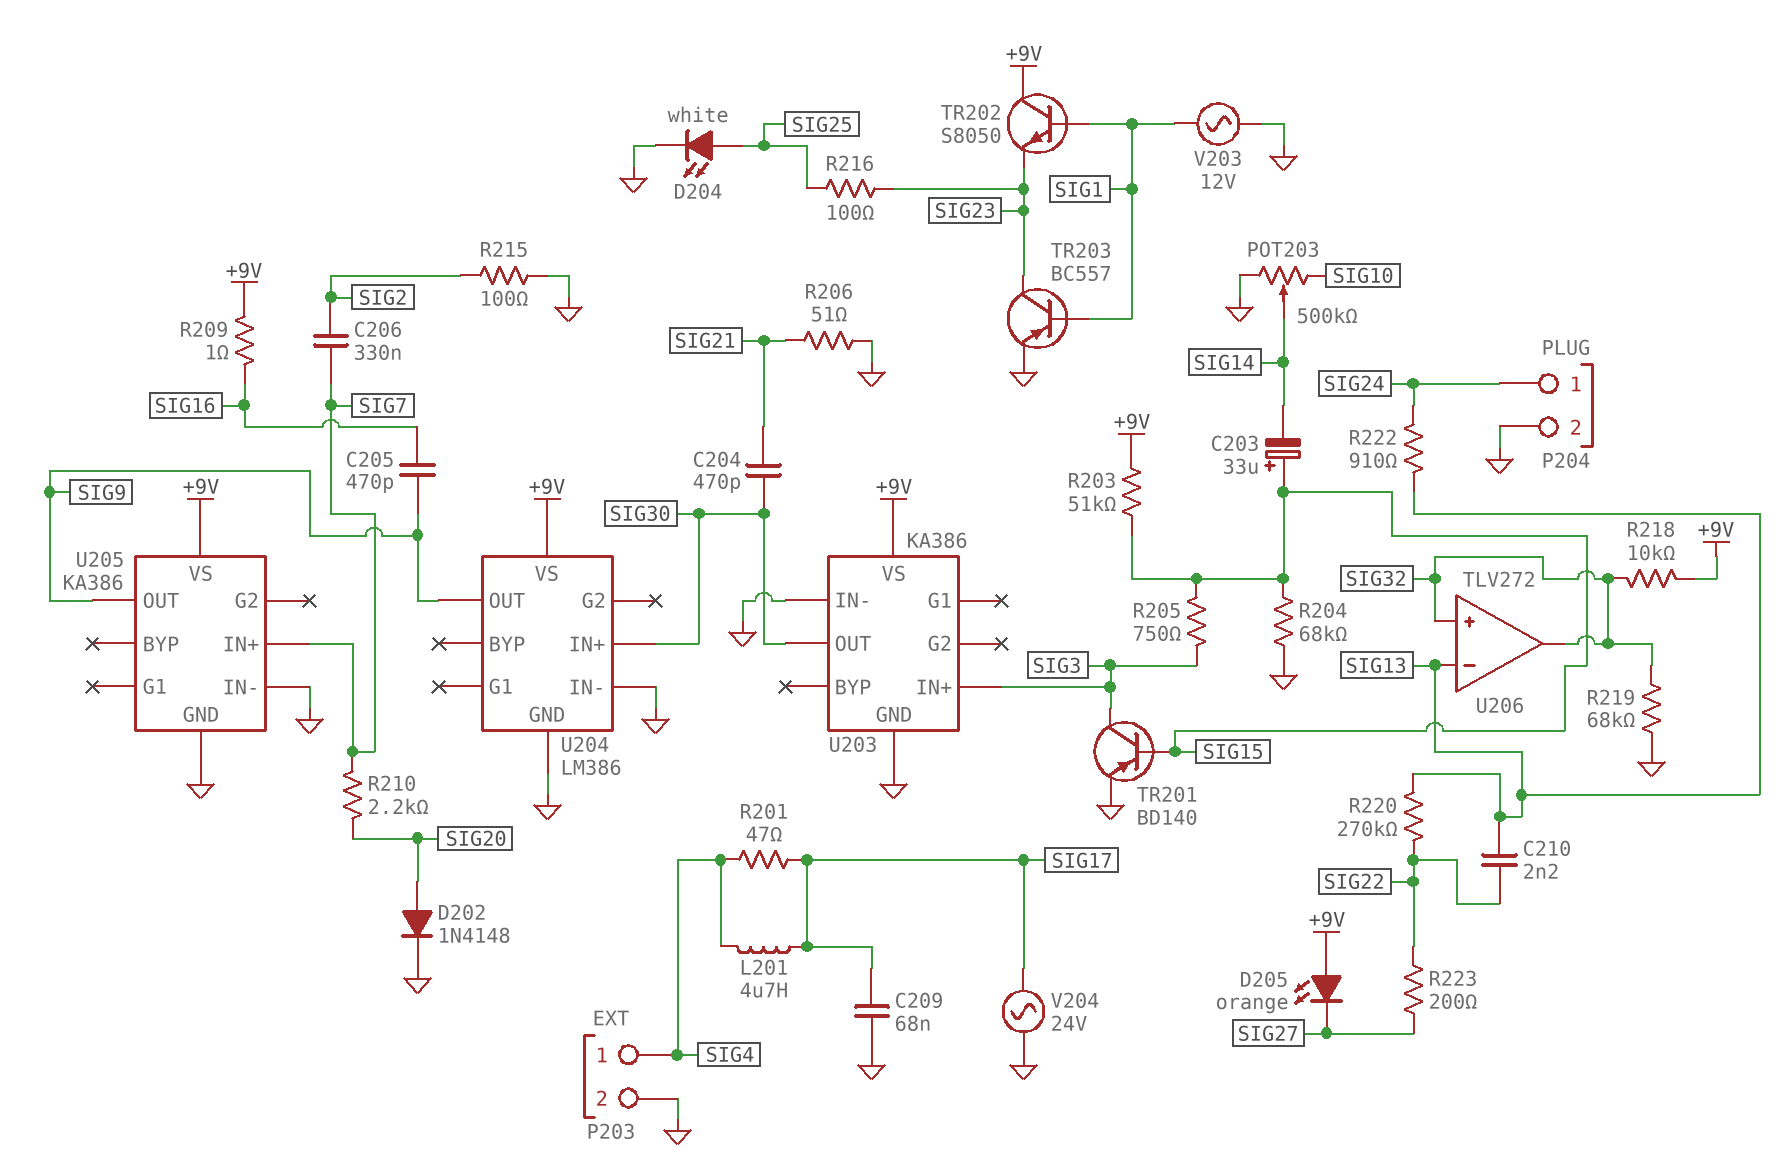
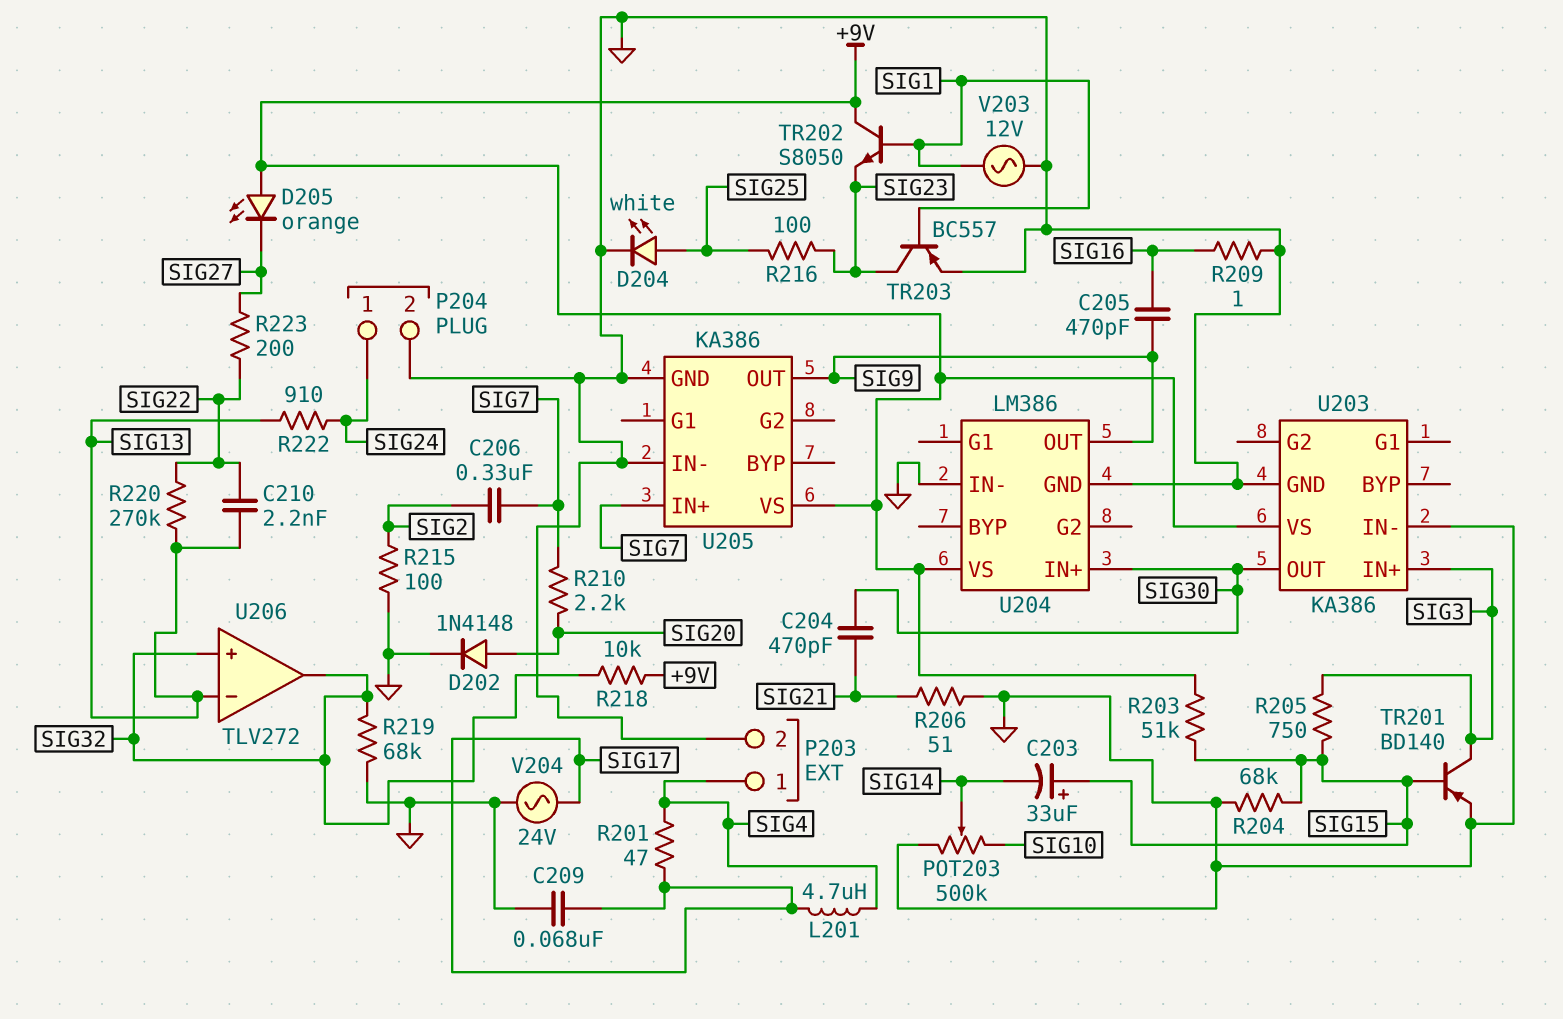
R209: 1 (+9V, SIG16) -> 1 (GND, SIG16)

